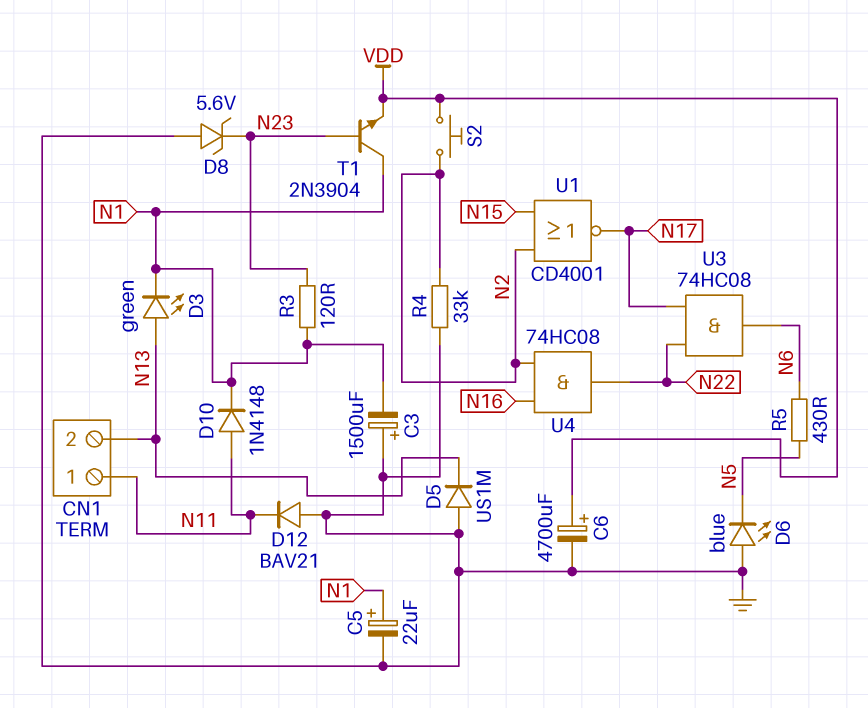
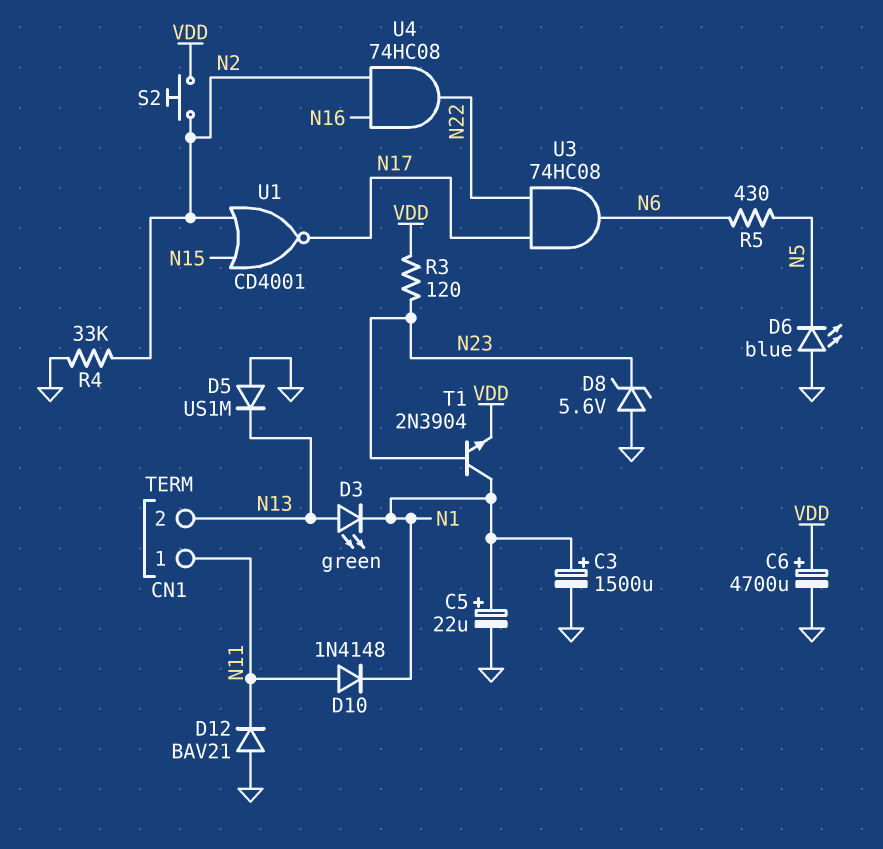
C3: 1500uF (plus GND, minus N1) -> 1500uF (plus N1, minus GND)
R3: 120 (N1, N23) -> 120 (N23, VDD)

